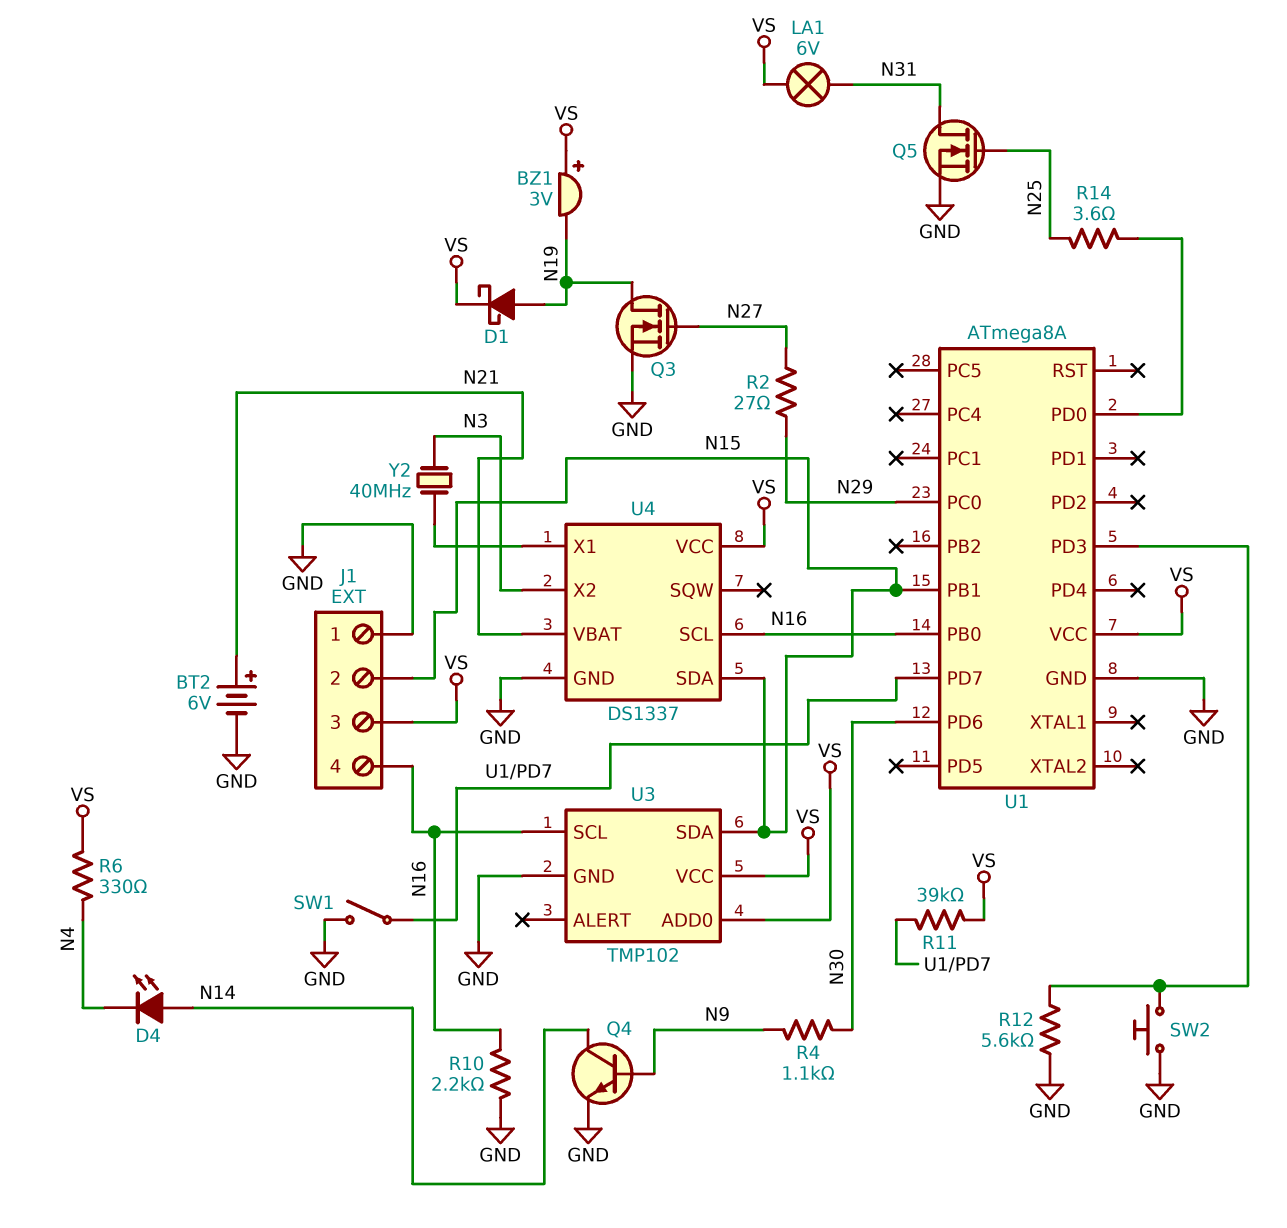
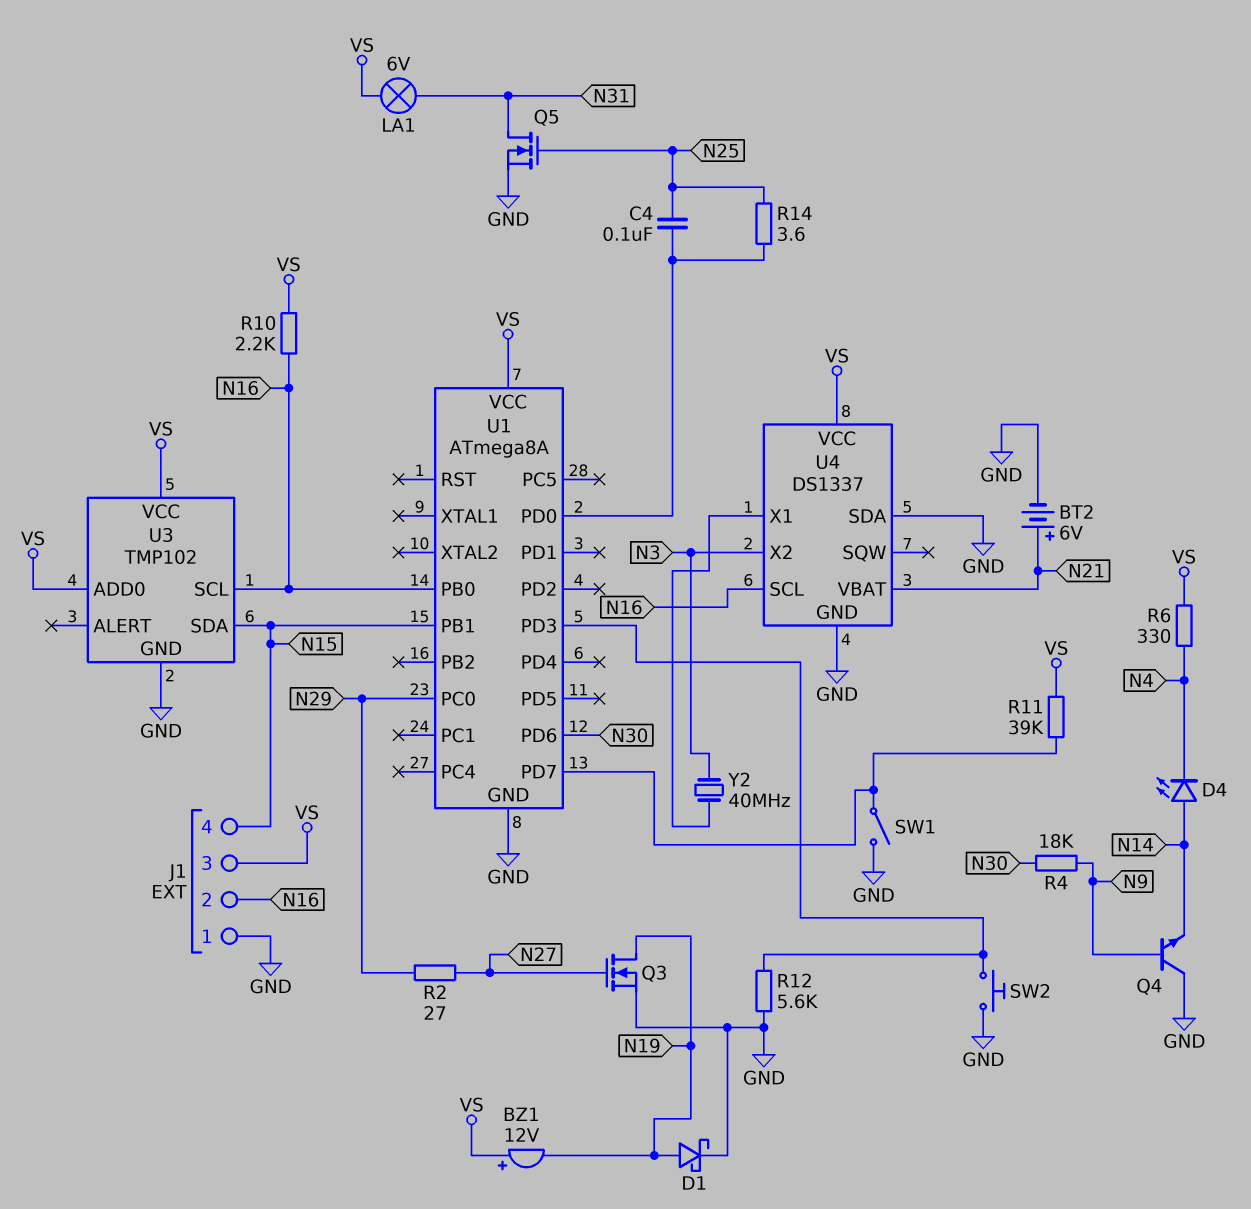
BZ1: buzzer 3V (plus VS, minus N19) -> buzzer 12V (plus VS, minus N19)
C4: none -> 100nF (N25, U1/PD0)
D1: schottky (A N19, K VS) -> schottky (A N19, K GND)
J1 pin 2: N15 -> N16
J1 pin 4: N16 -> N15
Q4: NPN (B N9, C N14, E GND) -> NPN (B N9, C GND, E N14)
R4: 1.1k (N9, N30) -> 18k (N9, N30)
R10: 2.2k (GND, N16) -> 2.2k (N16, VS)
U4 pin SDA: N15 -> GND

